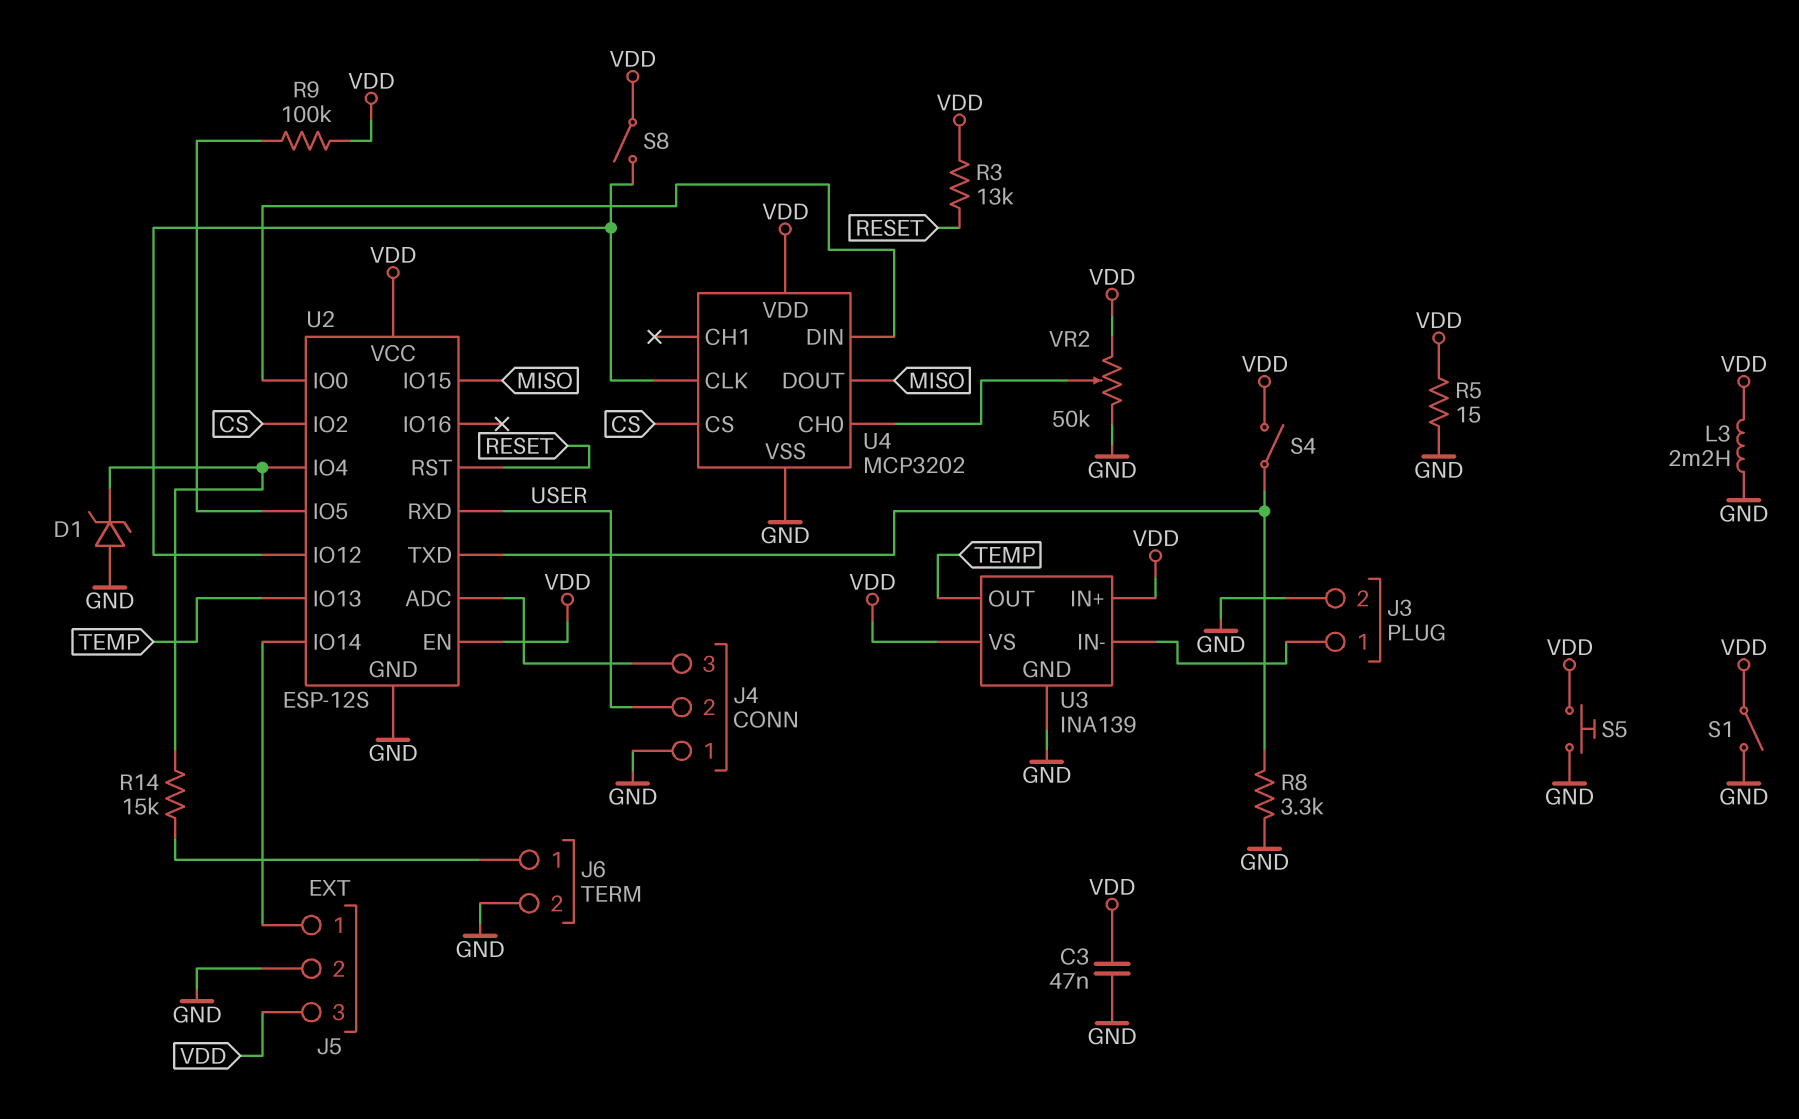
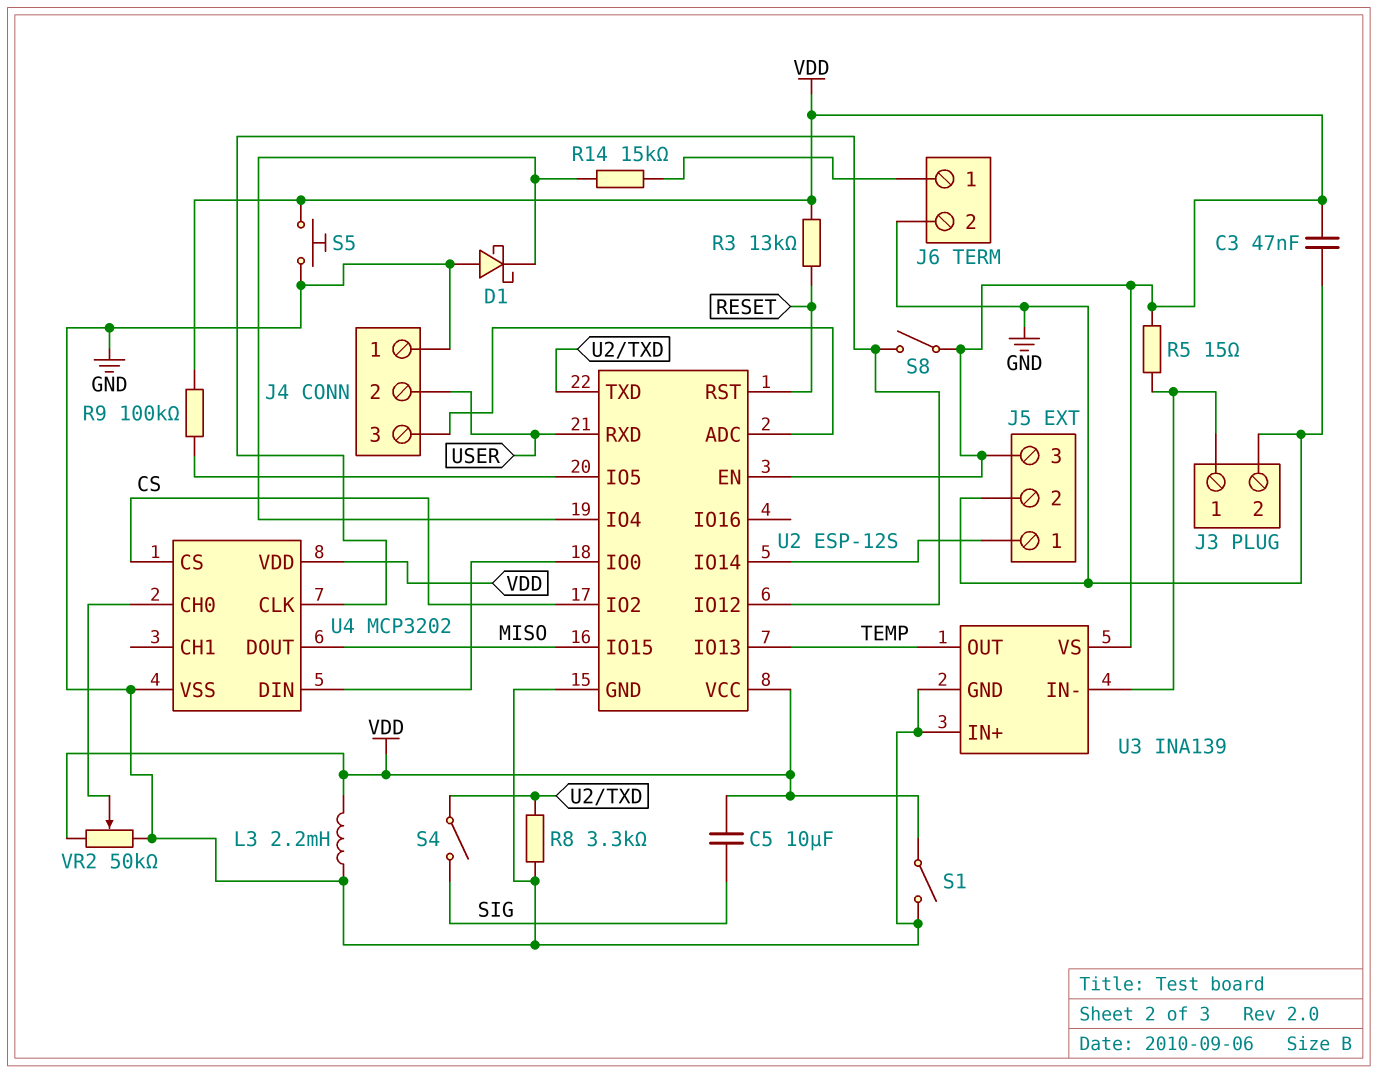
C5: none -> 10uF (SIG, VDD)
D1: zener (A GND, K U2/IO4) -> schottky (A GND, K U2/IO4)
R5: 15 (GND, VDD) -> 15 (J3/1, VDD)
S4: switch (U2/TXD, VDD) -> switch (SIG, U2/TXD)
U3 pin IN+: VDD -> GND

